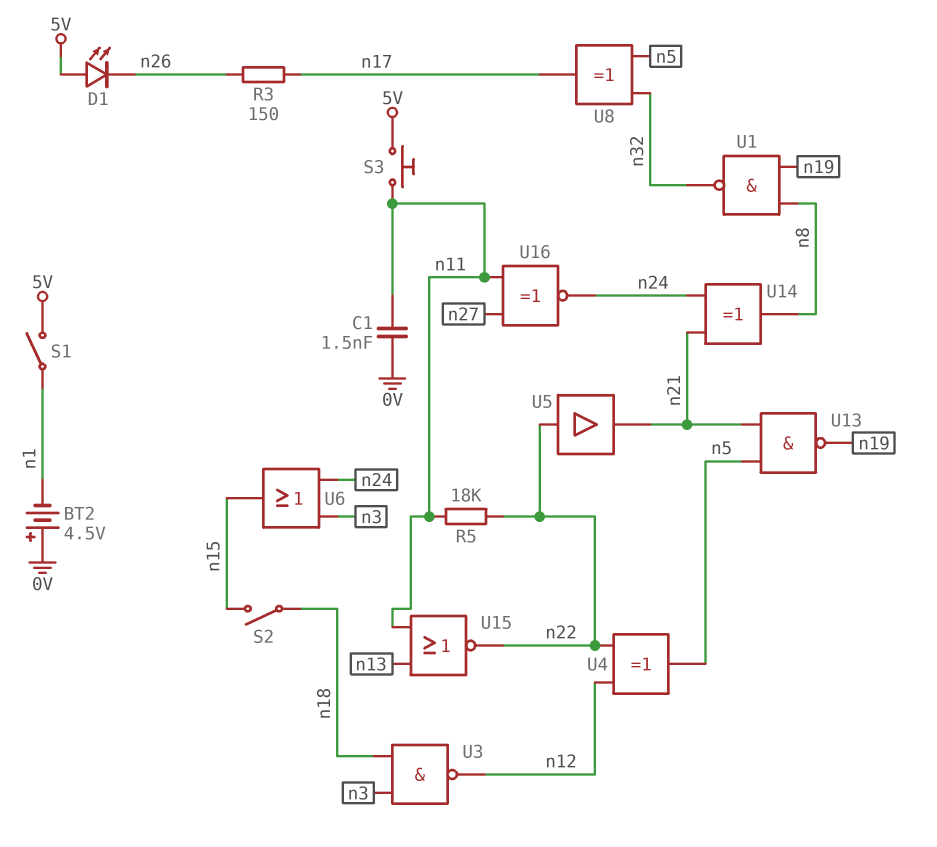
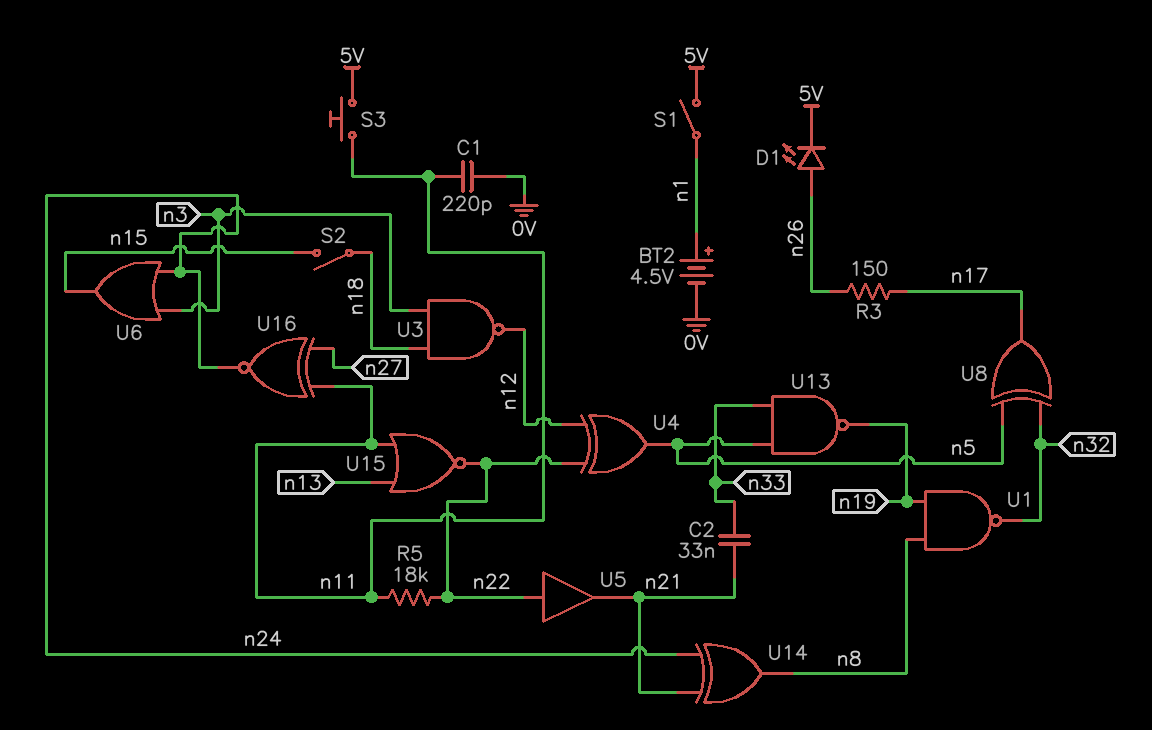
BT2: 4.5V (plus 0V, minus n1) -> 4.5V (plus n1, minus 0V)
C1: 1.5nF (0V, n11) -> 220pF (0V, n11)
C2: none -> 33nF (n21, n33)
D1: LED (A 5V, K n26) -> LED (A n26, K 5V)
U13: NAND (in n5, in n21, out n19) -> NAND (in n5, in n33, out n19)

